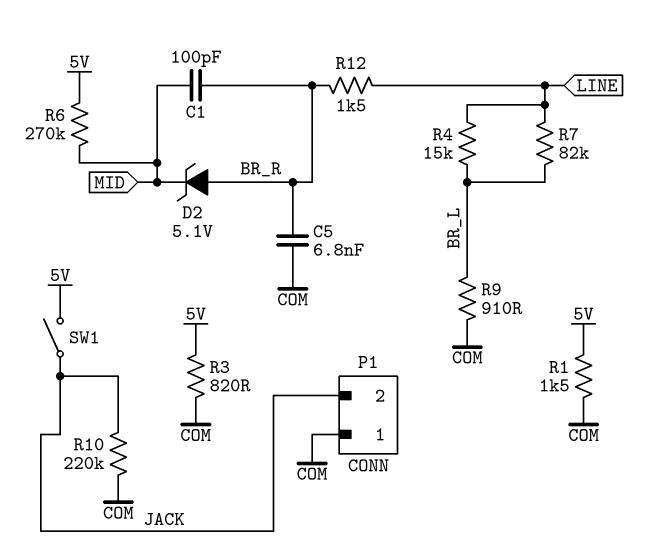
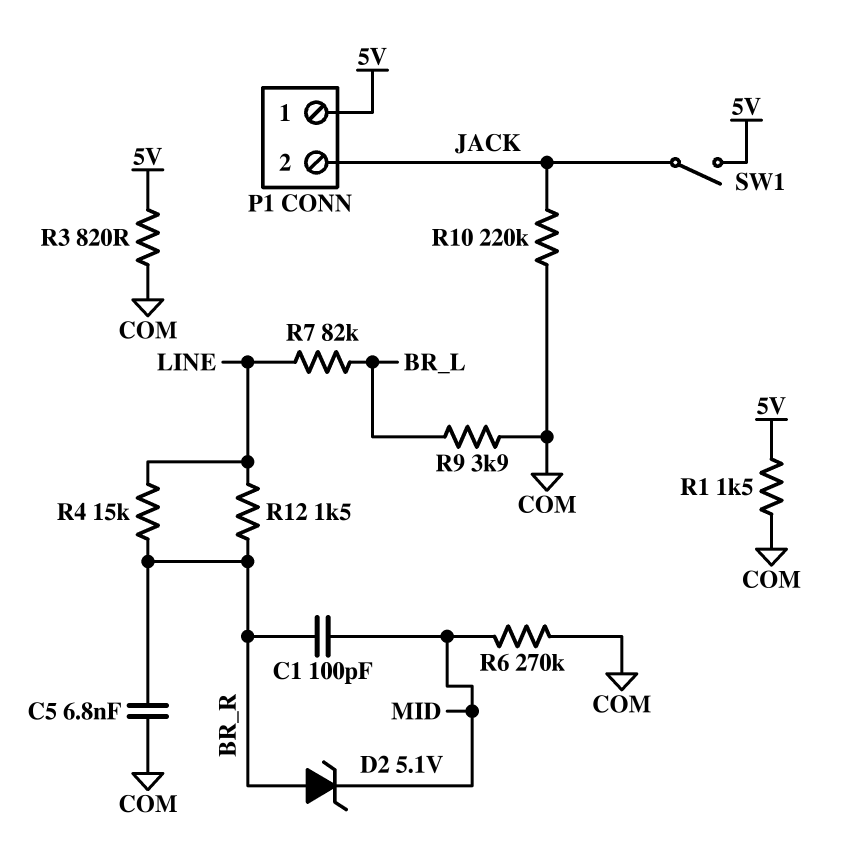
P1 pin 1: COM -> 5V
R4: 15k (BR_L, LINE) -> 15k (BR_R, LINE)
R6: 270k (5V, MID) -> 270k (COM, MID)
R9: 910 (BR_L, COM) -> 3.9k (BR_L, COM)

